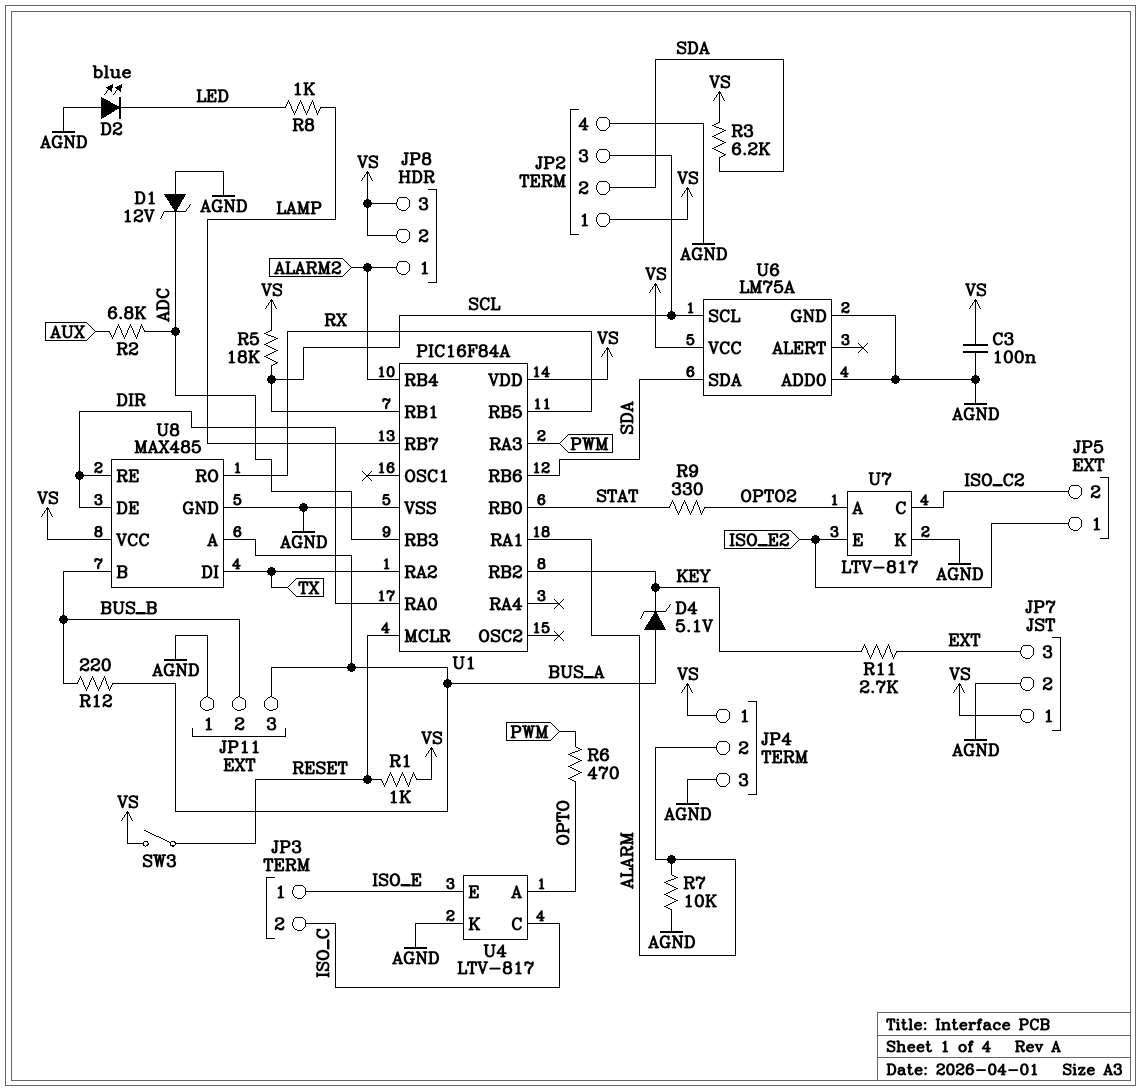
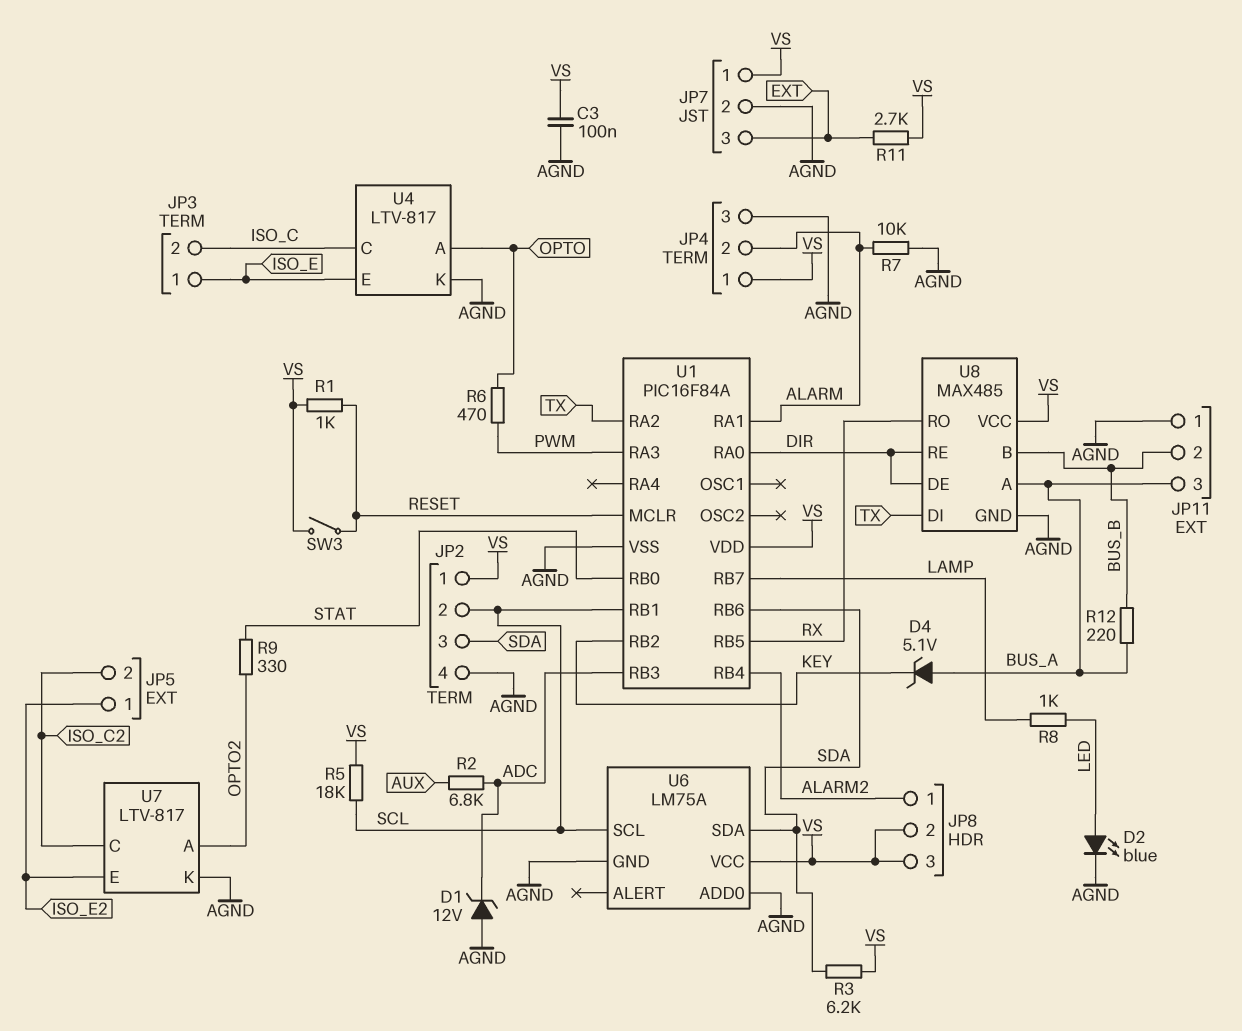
D2: LED blue (A AGND, K LED) -> LED blue (A LED, K AGND)
JP2 pin 2: SDA -> SCL
JP2 pin 3: SCL -> SDA
R11: 2.7k (EXT, KEY) -> 2.7k (EXT, VS)

